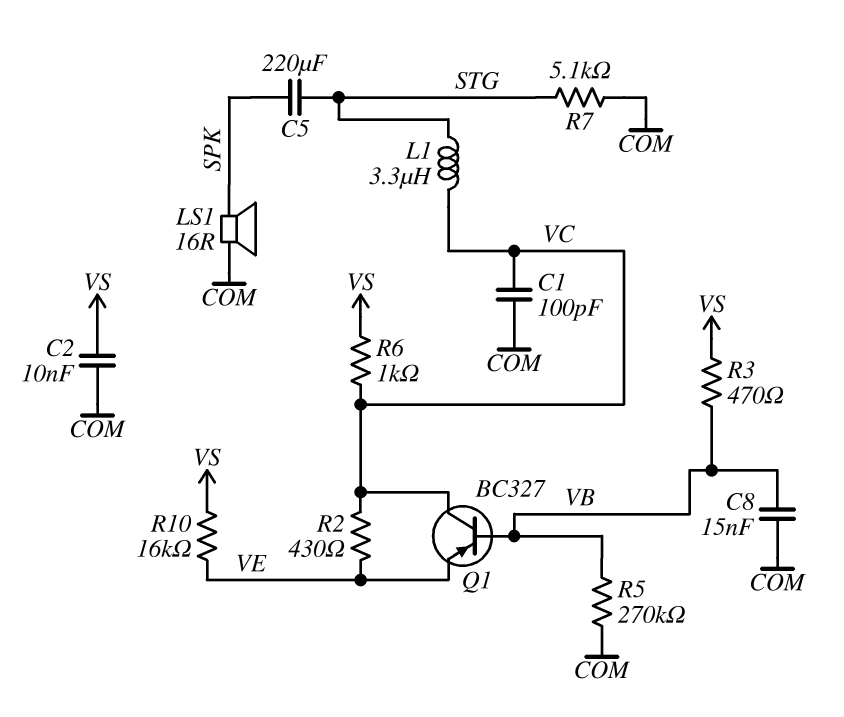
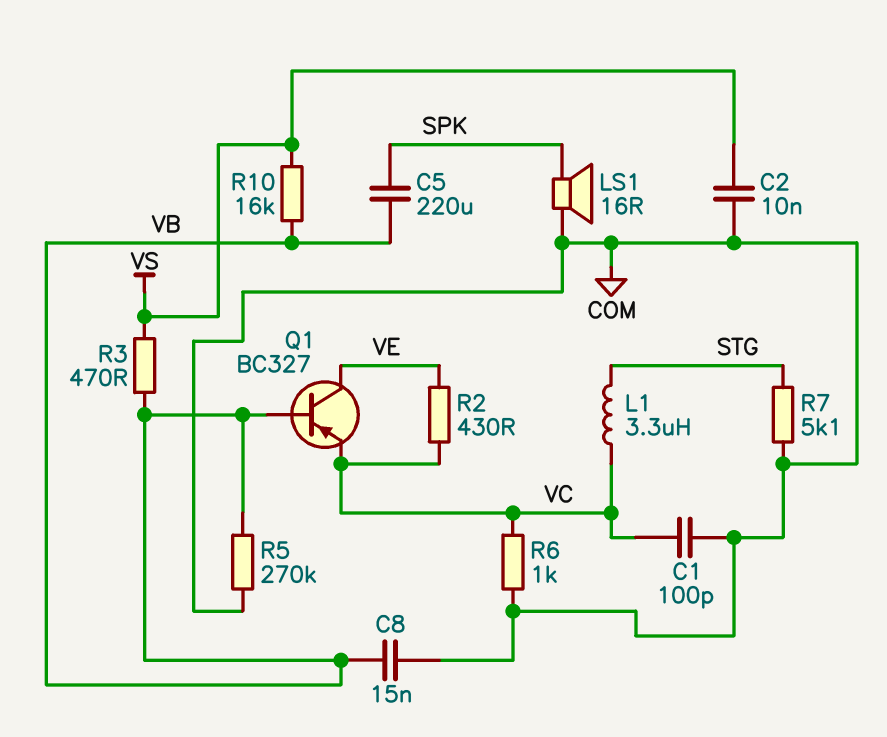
C5: 220uF (SPK, STG) -> 220uF (SPK, VB)
Q1: PNP BC327 (B VB, C VC, E VE) -> PNP BC327 (B VB, C VE, E VC)
R6: 1k (VC, VS) -> 1k (COM, VC)
R10: 16k (VE, VS) -> 16k (VB, VS)

